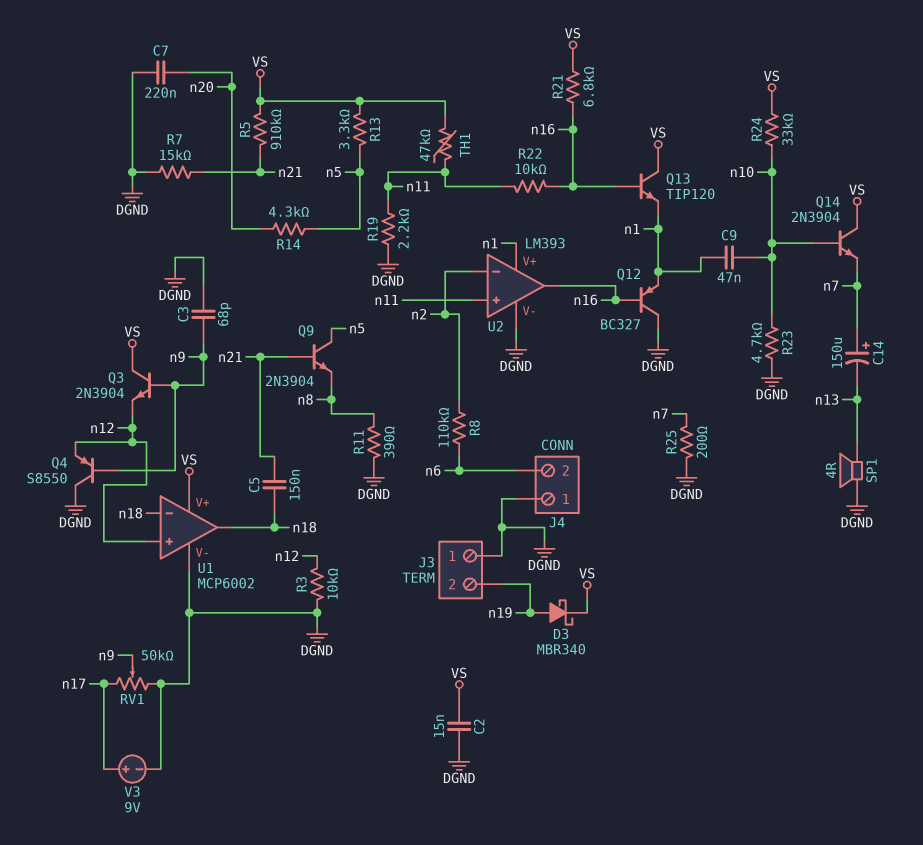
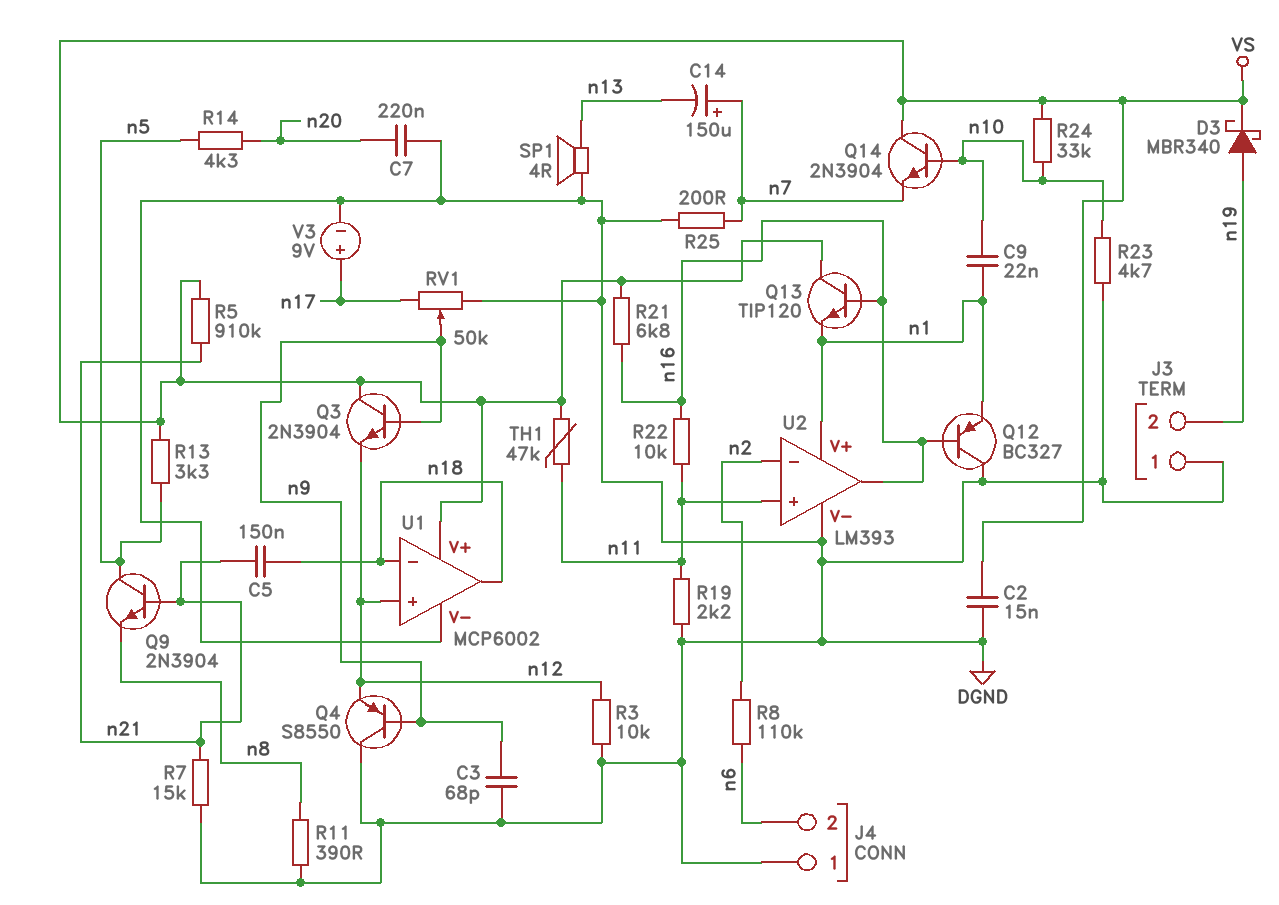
C9: 47nF (n1, n10) -> 22nF (n1, n10)

